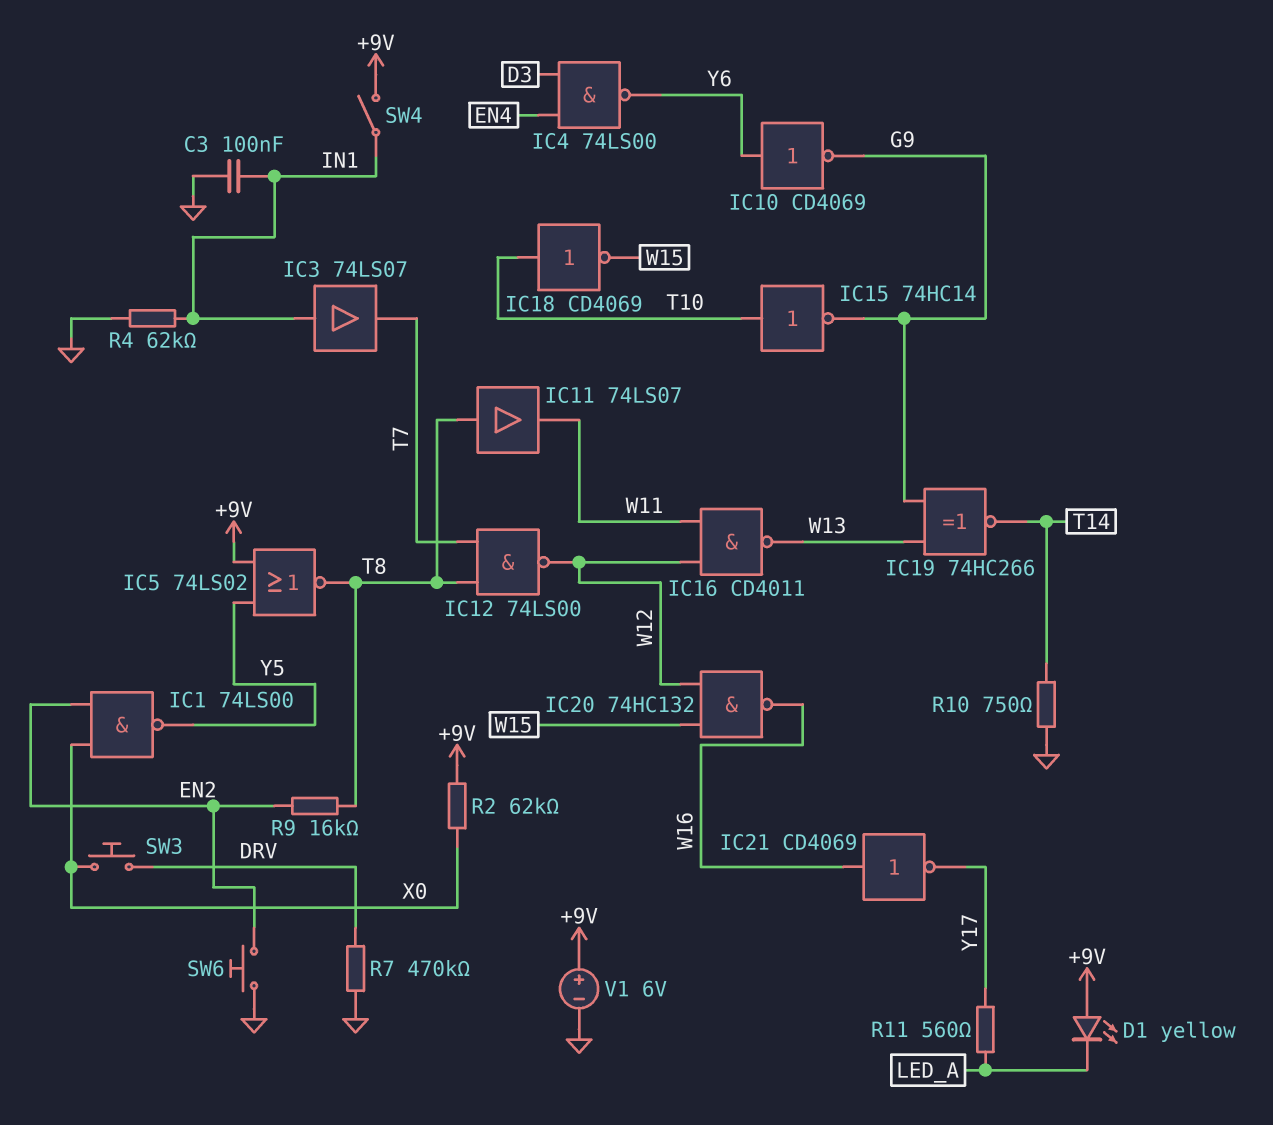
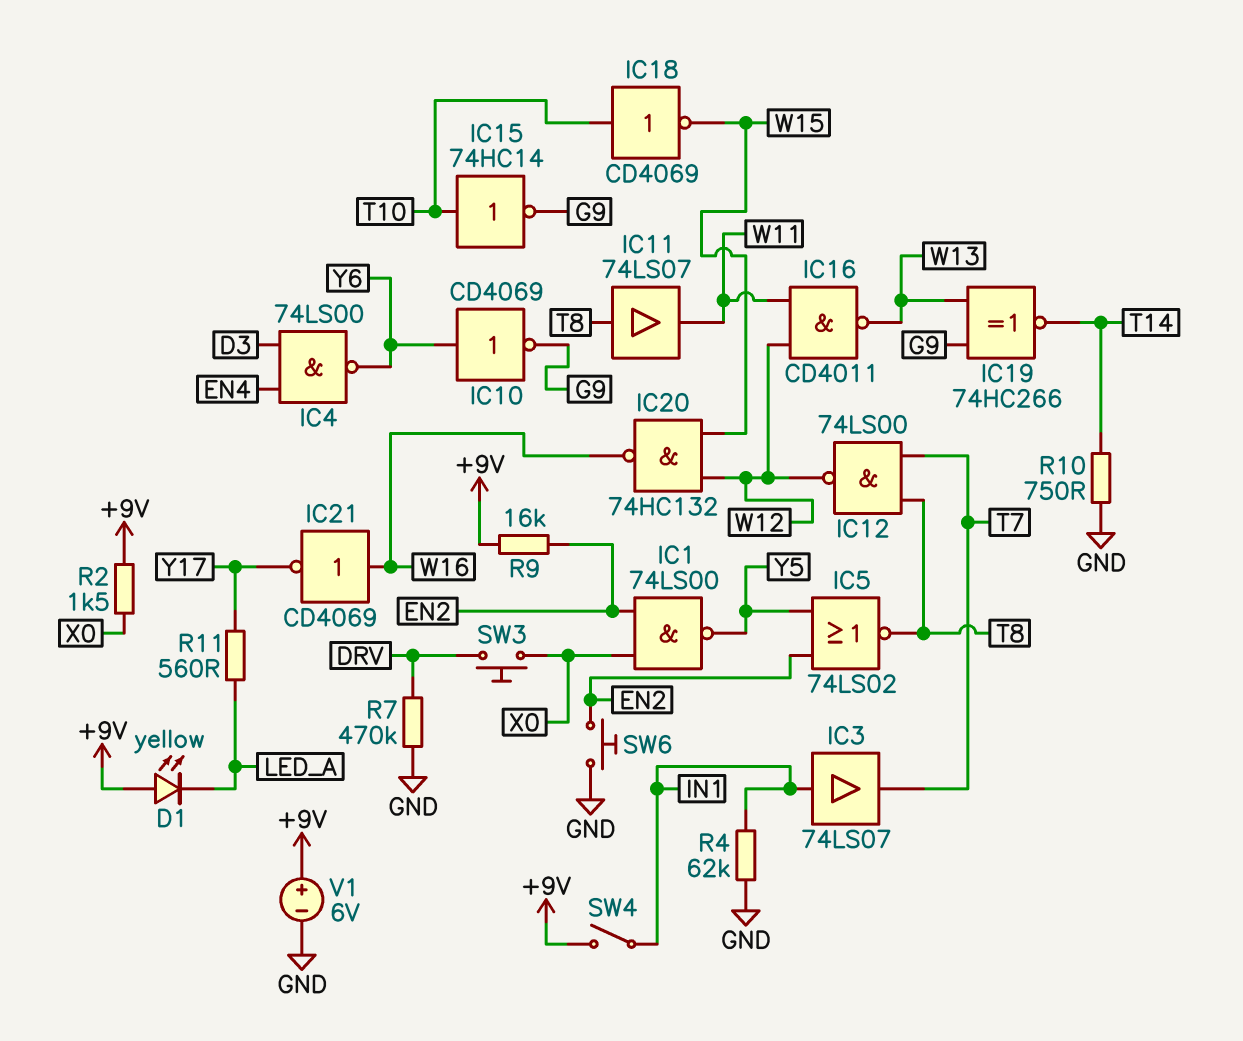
C3: 100nF (GND, IN1) -> none
IC5: NOR 74LS02 (in +9V, in Y5, out T8) -> NOR 74LS02 (in EN2, in Y5, out T8)
R2: 62k (+9V, X0) -> 1.5k (+9V, X0)
R9: 16k (EN2, T8) -> 16k (+9V, EN2)

